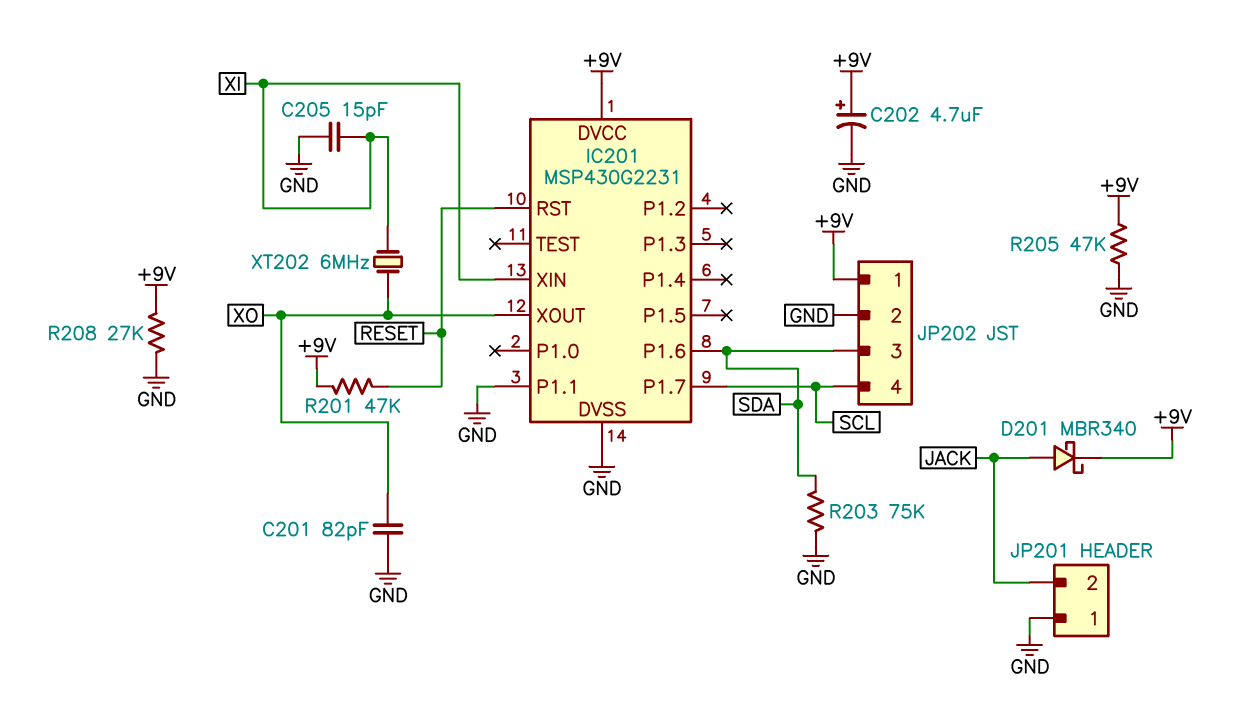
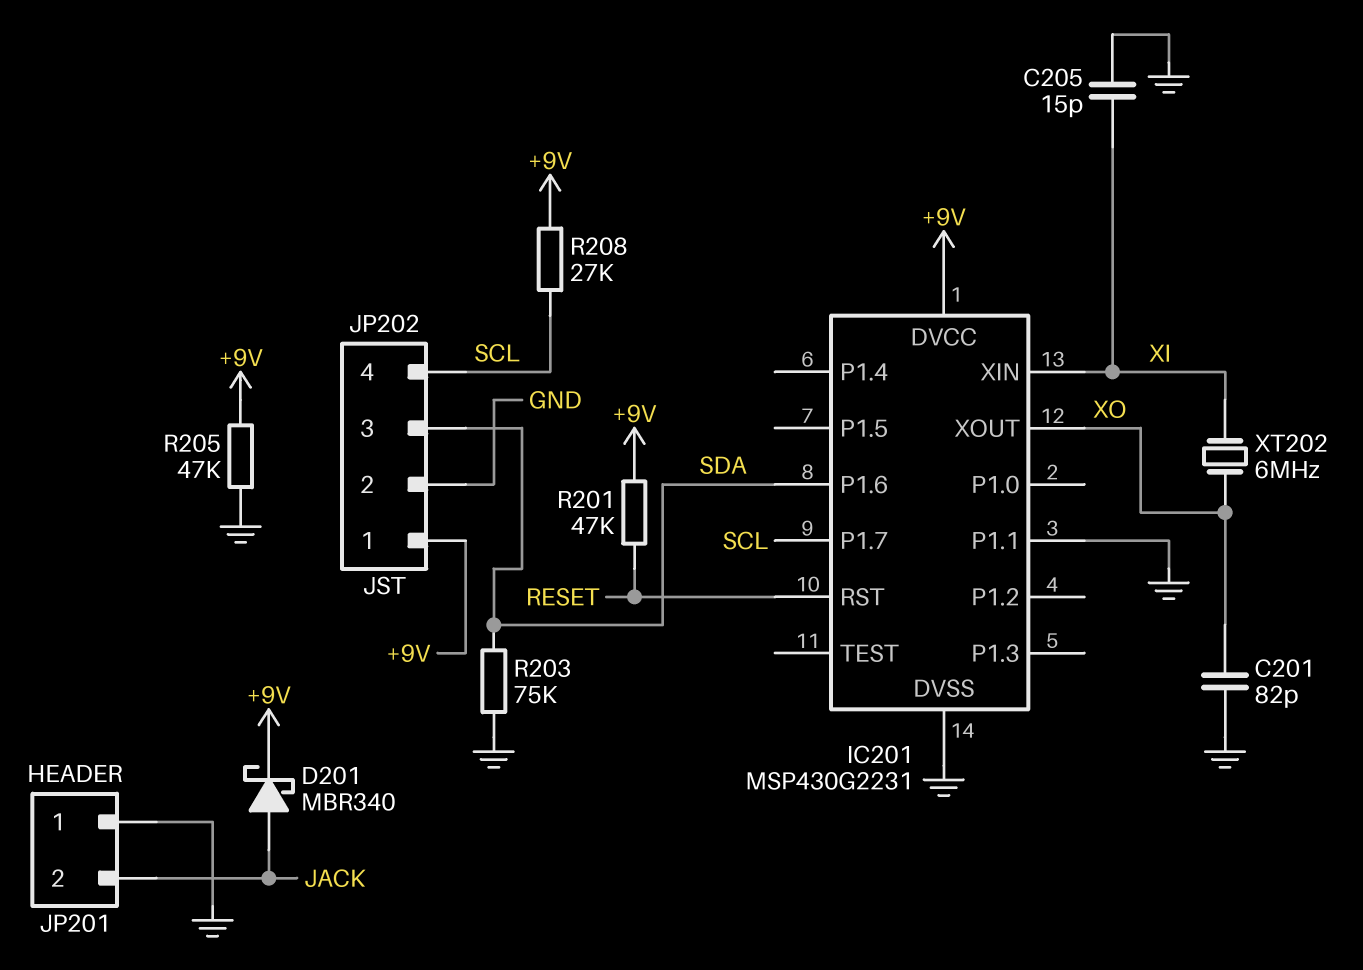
C202: 4.7uF (plus +9V, minus GND) -> none
R208: 27k (+9V, GND) -> 27k (+9V, SCL)

